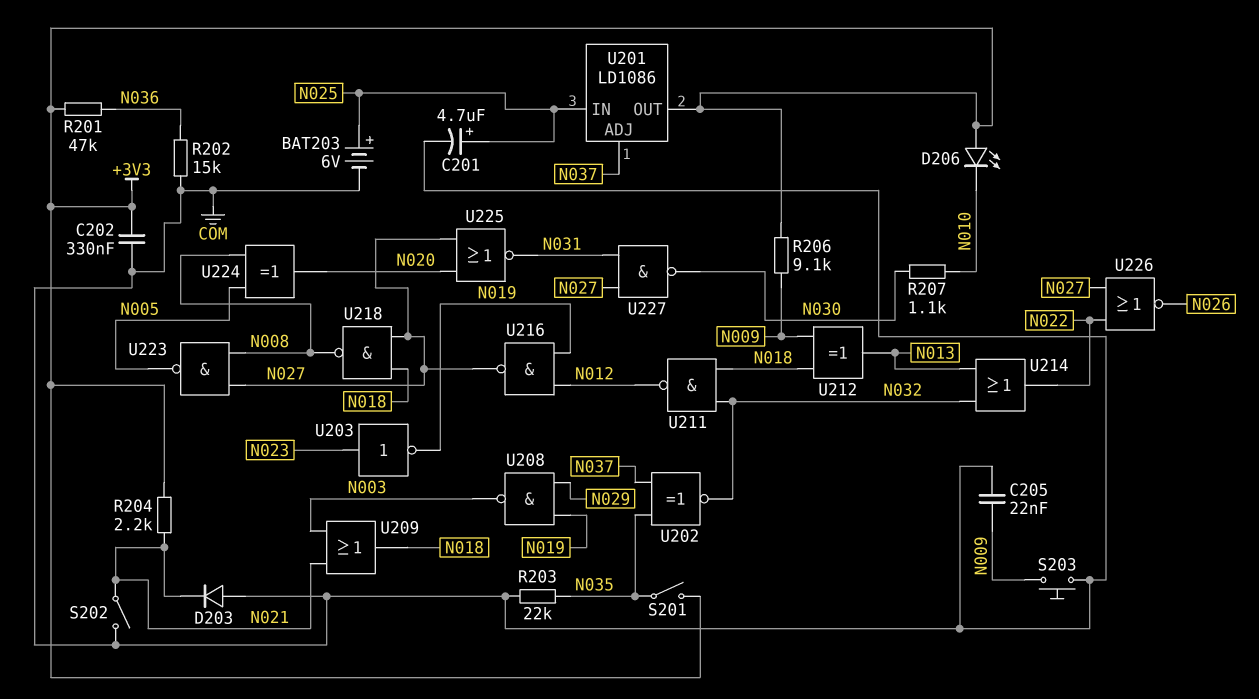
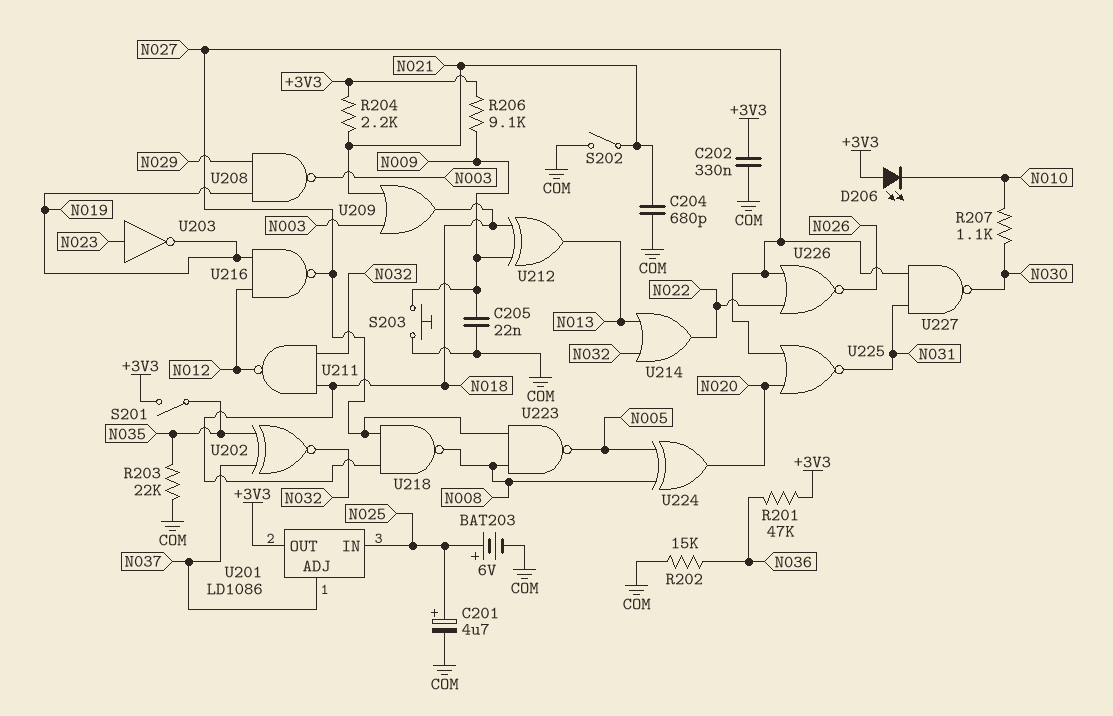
C204: none -> 680pF (COM, N021)
D203: diode (A COM, K N021) -> none

